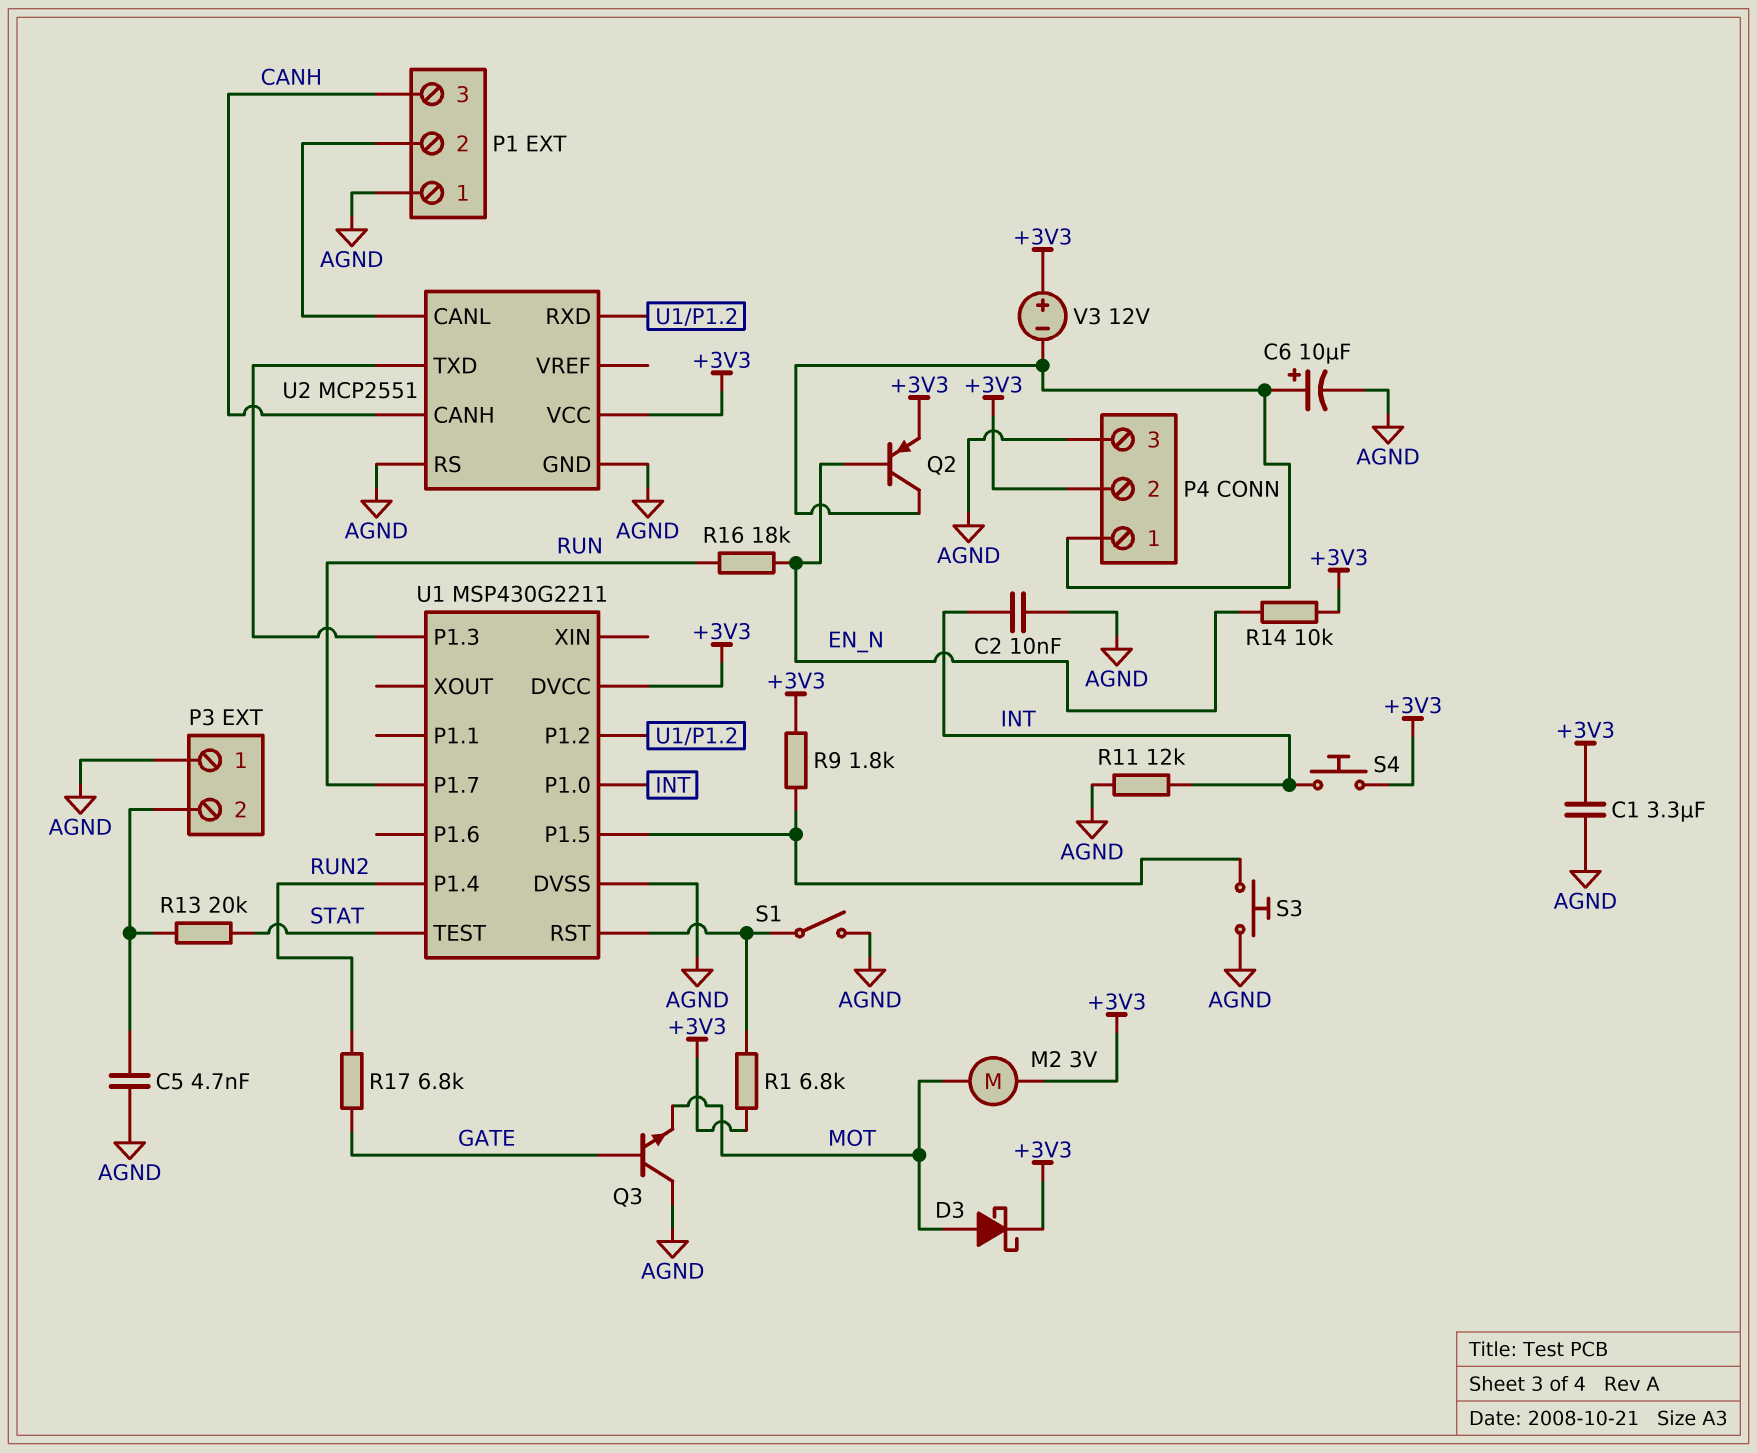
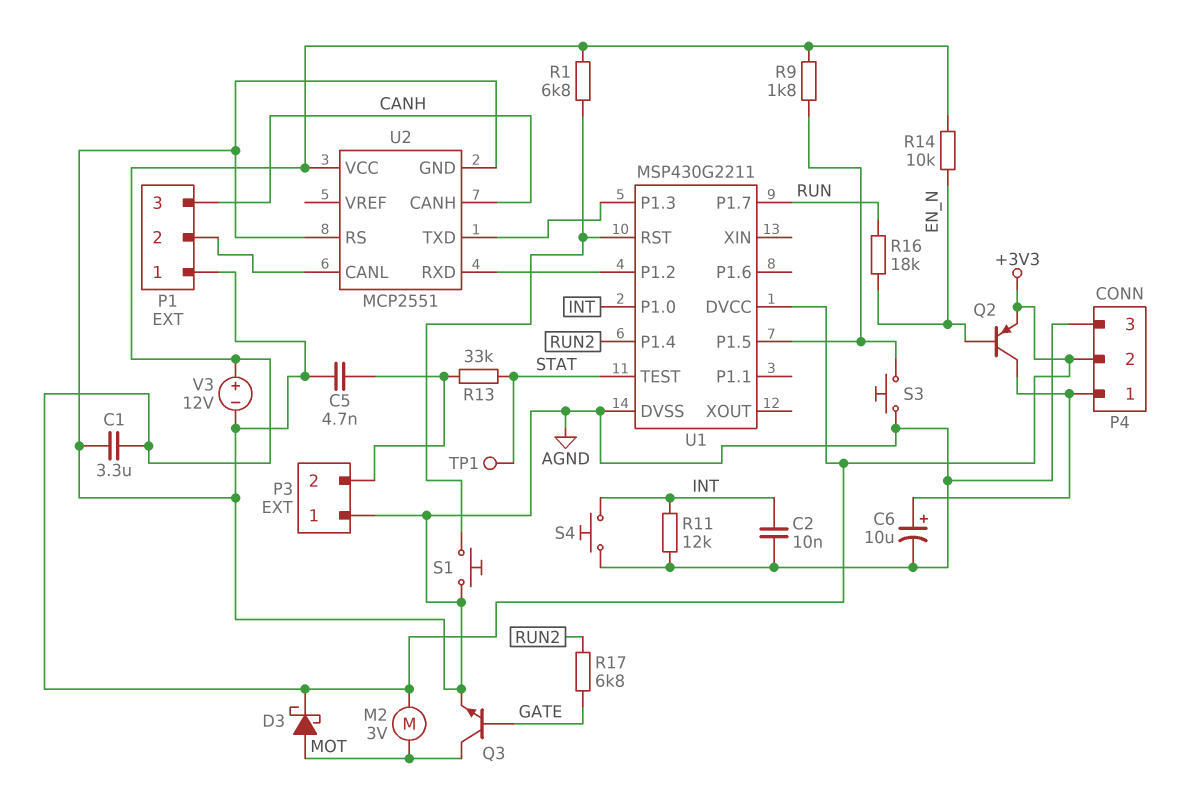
Q3: NPN (B GATE, C AGND, E MOT) -> NPN (B GATE, C MOT, E AGND)
R13: 20k (P3/2, STAT) -> 33k (P3/2, STAT)
S1: switch (AGND, U1/RST) -> button (AGND, U1/RST)
S4: button (+3V3, INT) -> button (AGND, INT)
TP1: none -> test point (STAT)
V3: 12V (plus +3V3, minus P4/1) -> 12V (plus +3V3, minus AGND)

